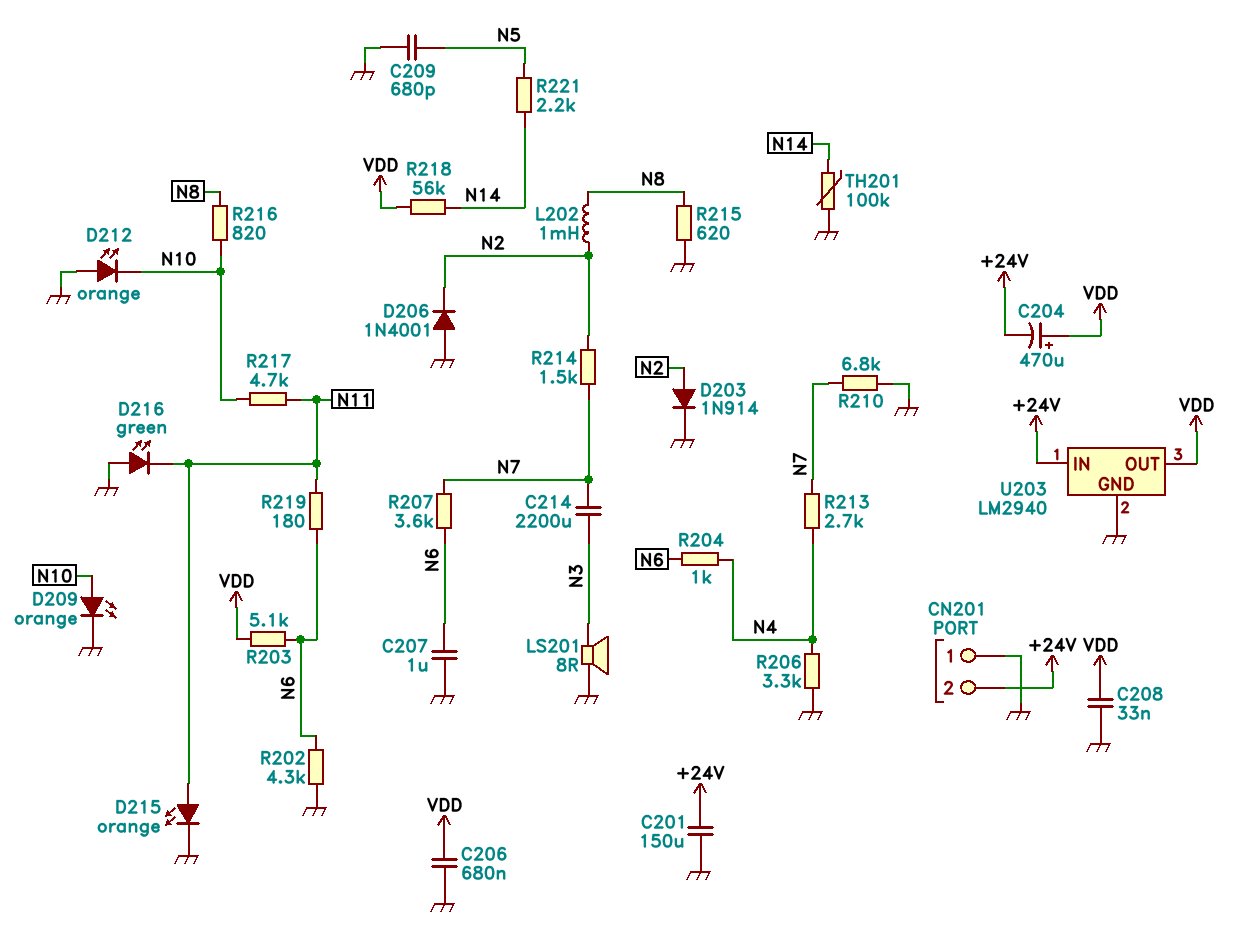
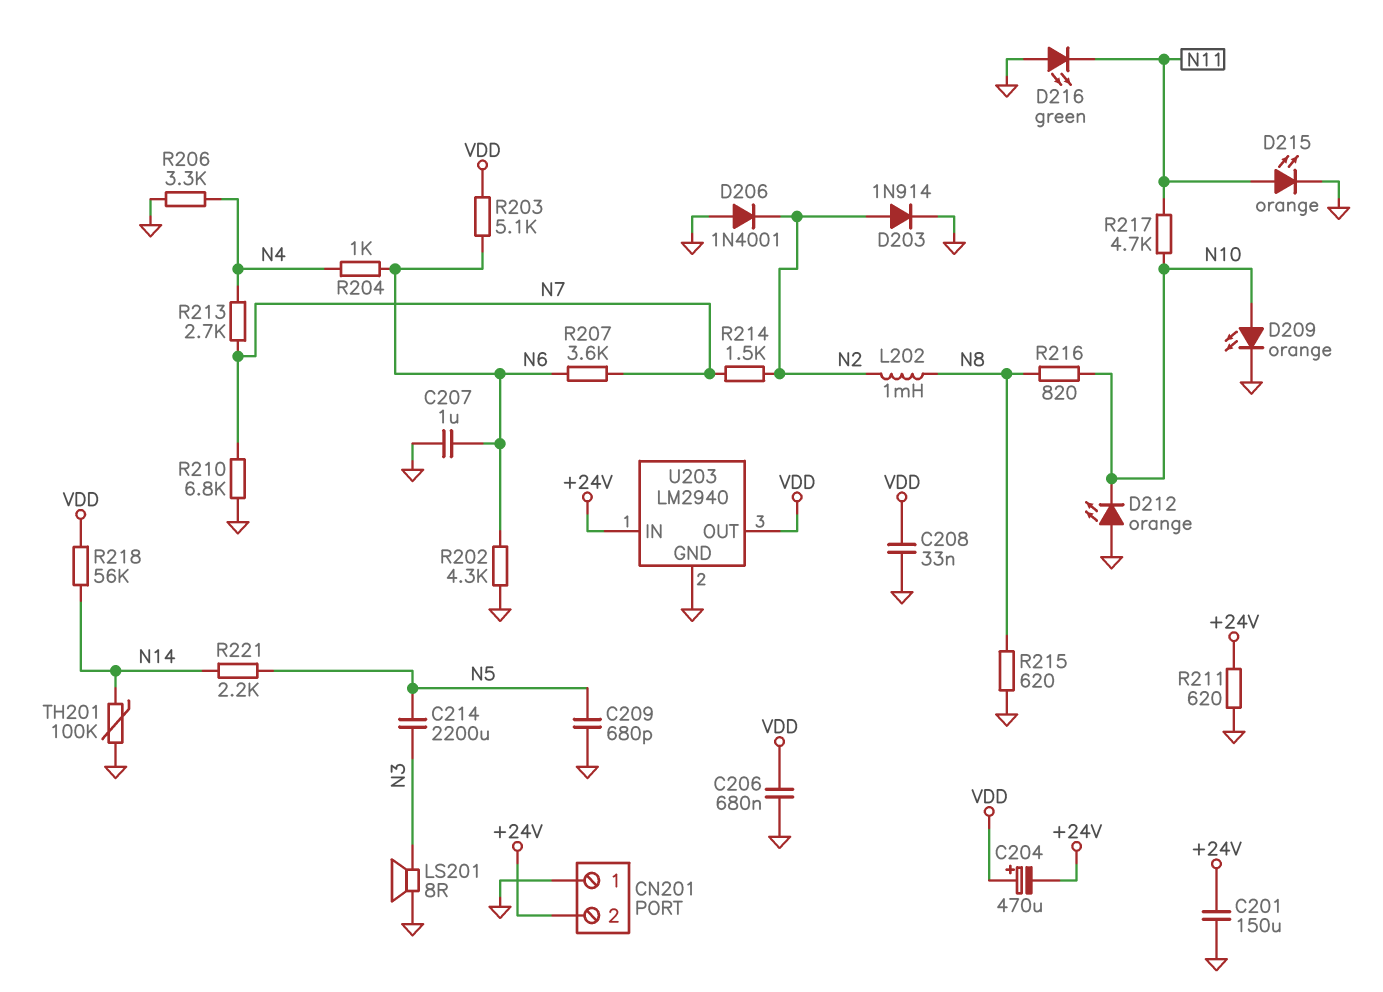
C214: 2200uF (N3, N7) -> 2200uF (N3, N5)
R211: none -> 620 (+24V, GND)
R219: 180 (N6, N11) -> none

